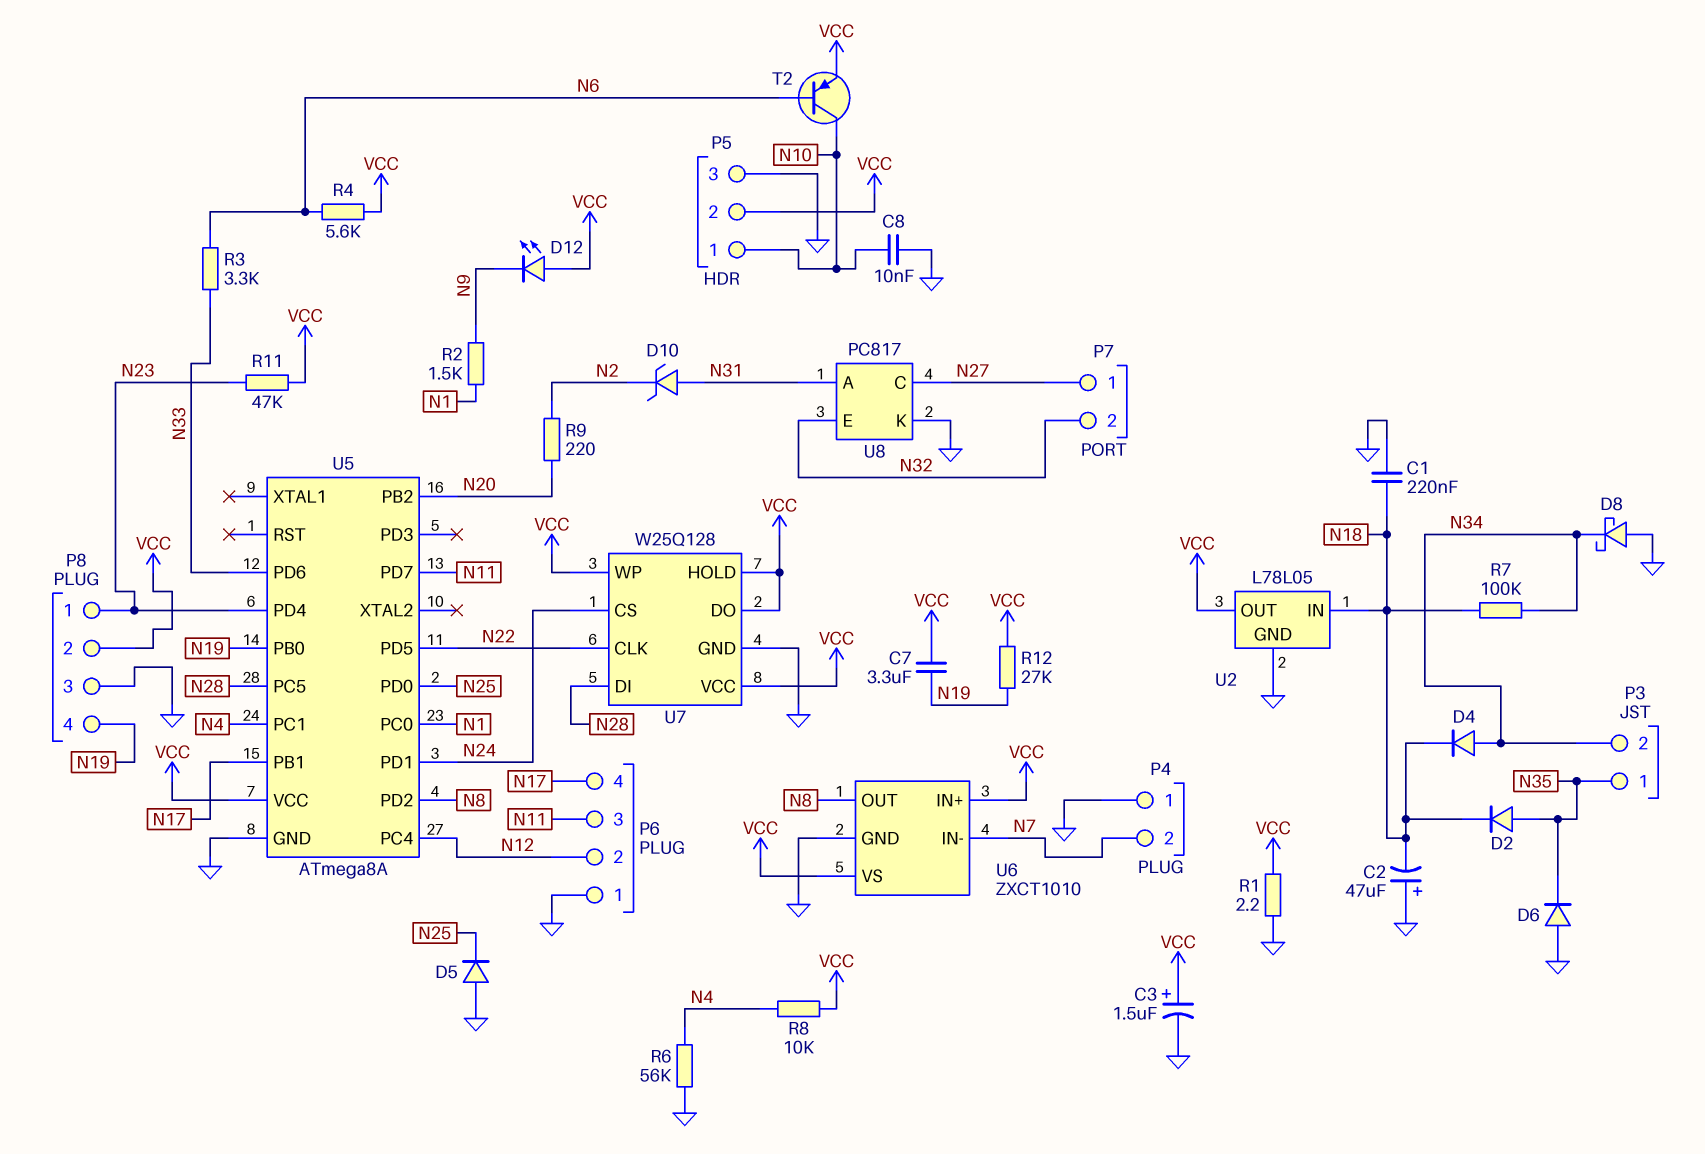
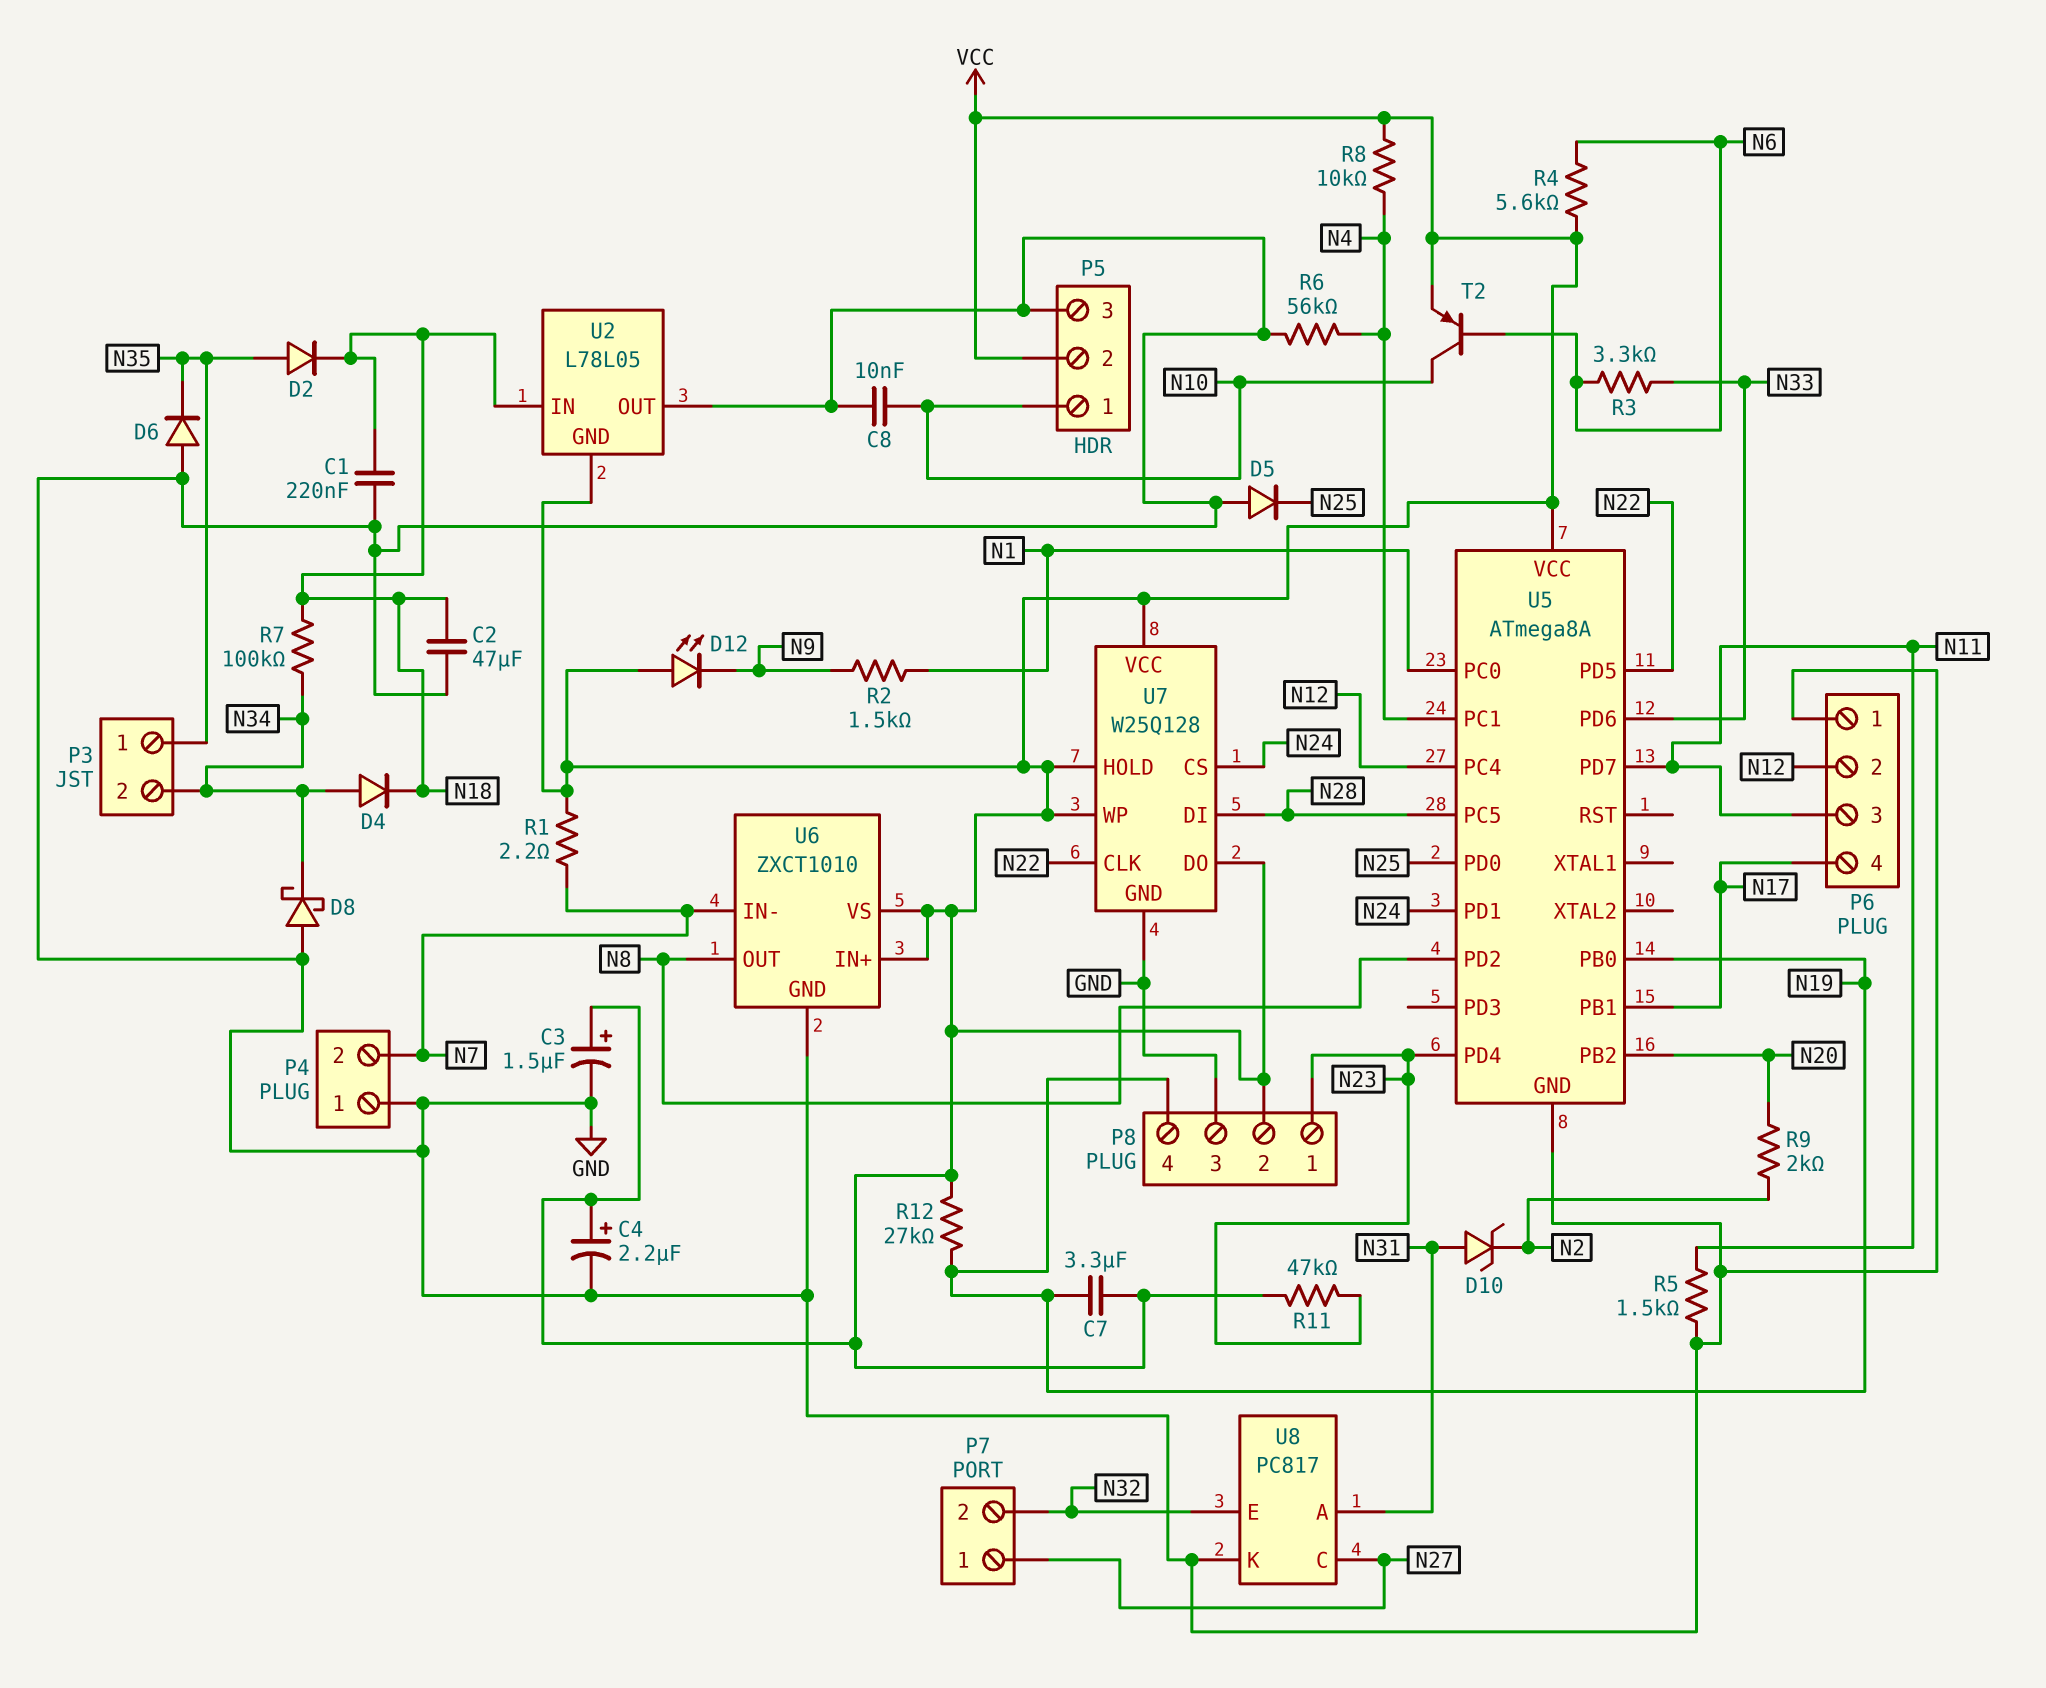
C2: 47uF (plus GND, minus N18) -> 47uF (GND, N18)
C4: none -> 2.2uF (plus VCC, minus GND)
R1: 2.2 (GND, VCC) -> 2.2 (N7, VCC)
R5: none -> 1.5k (GND, N11)
R9: 220 (N2, N20) -> 2k (N2, N20)
U2 pin GND: GND -> VCC
U2 pin OUT: VCC -> GND

